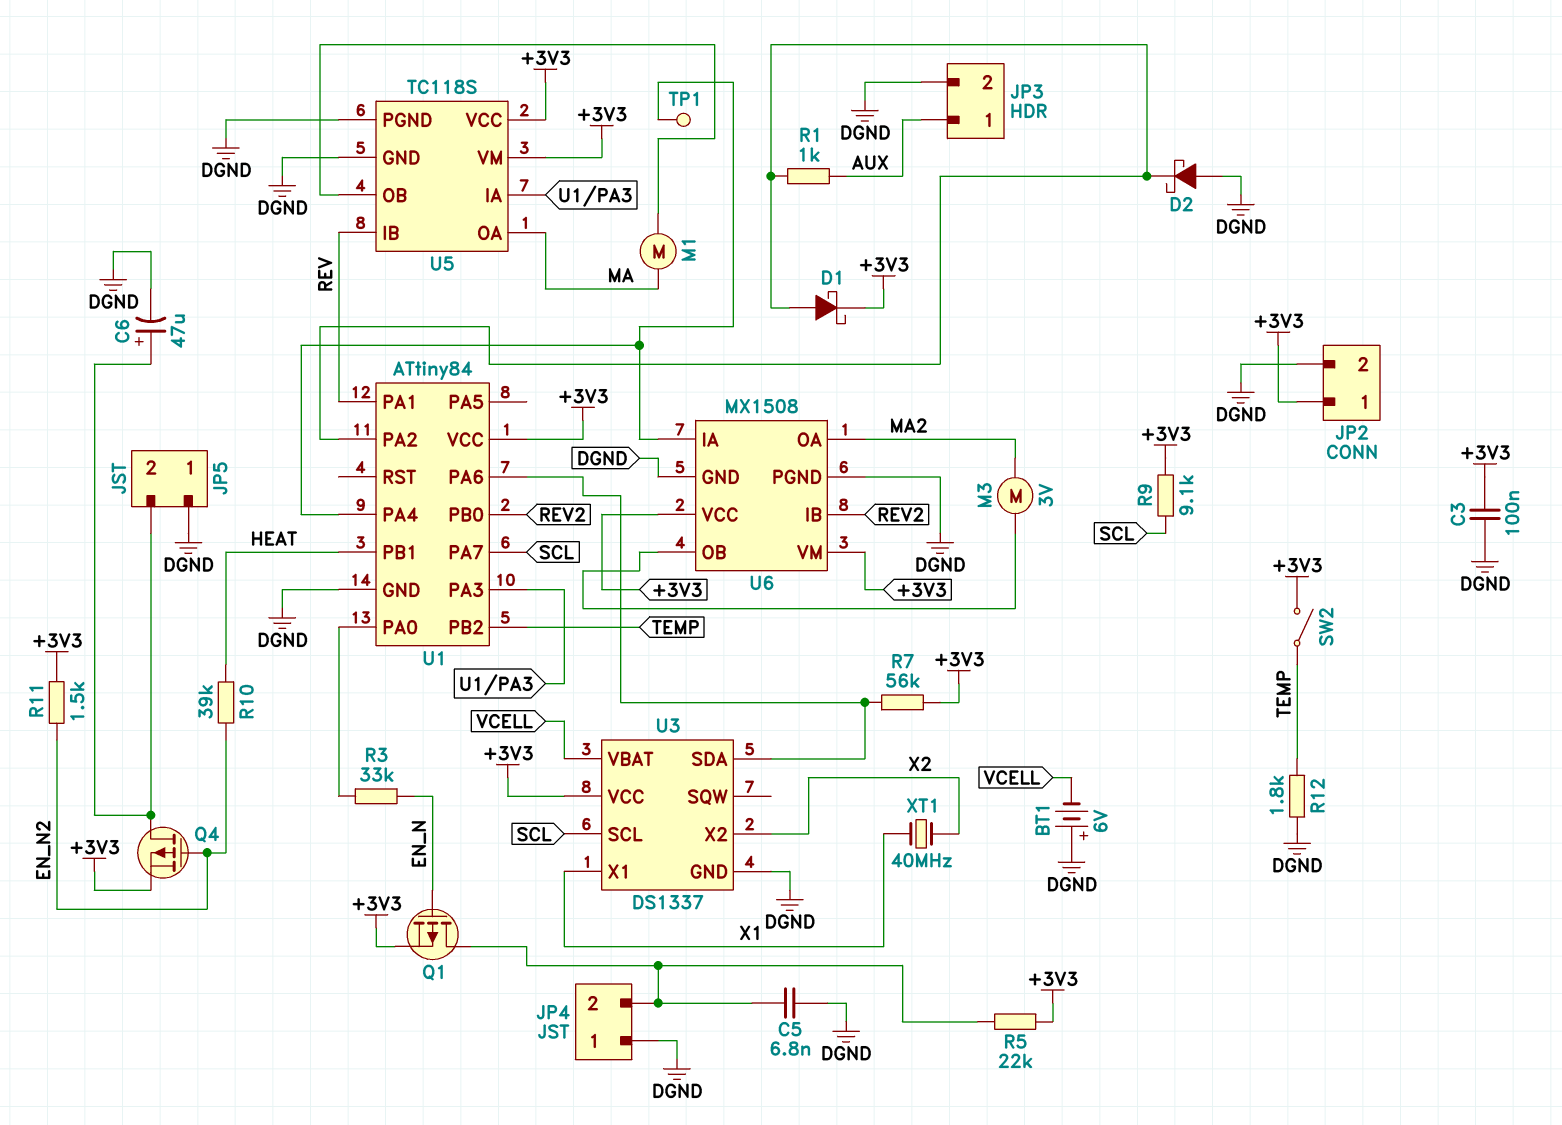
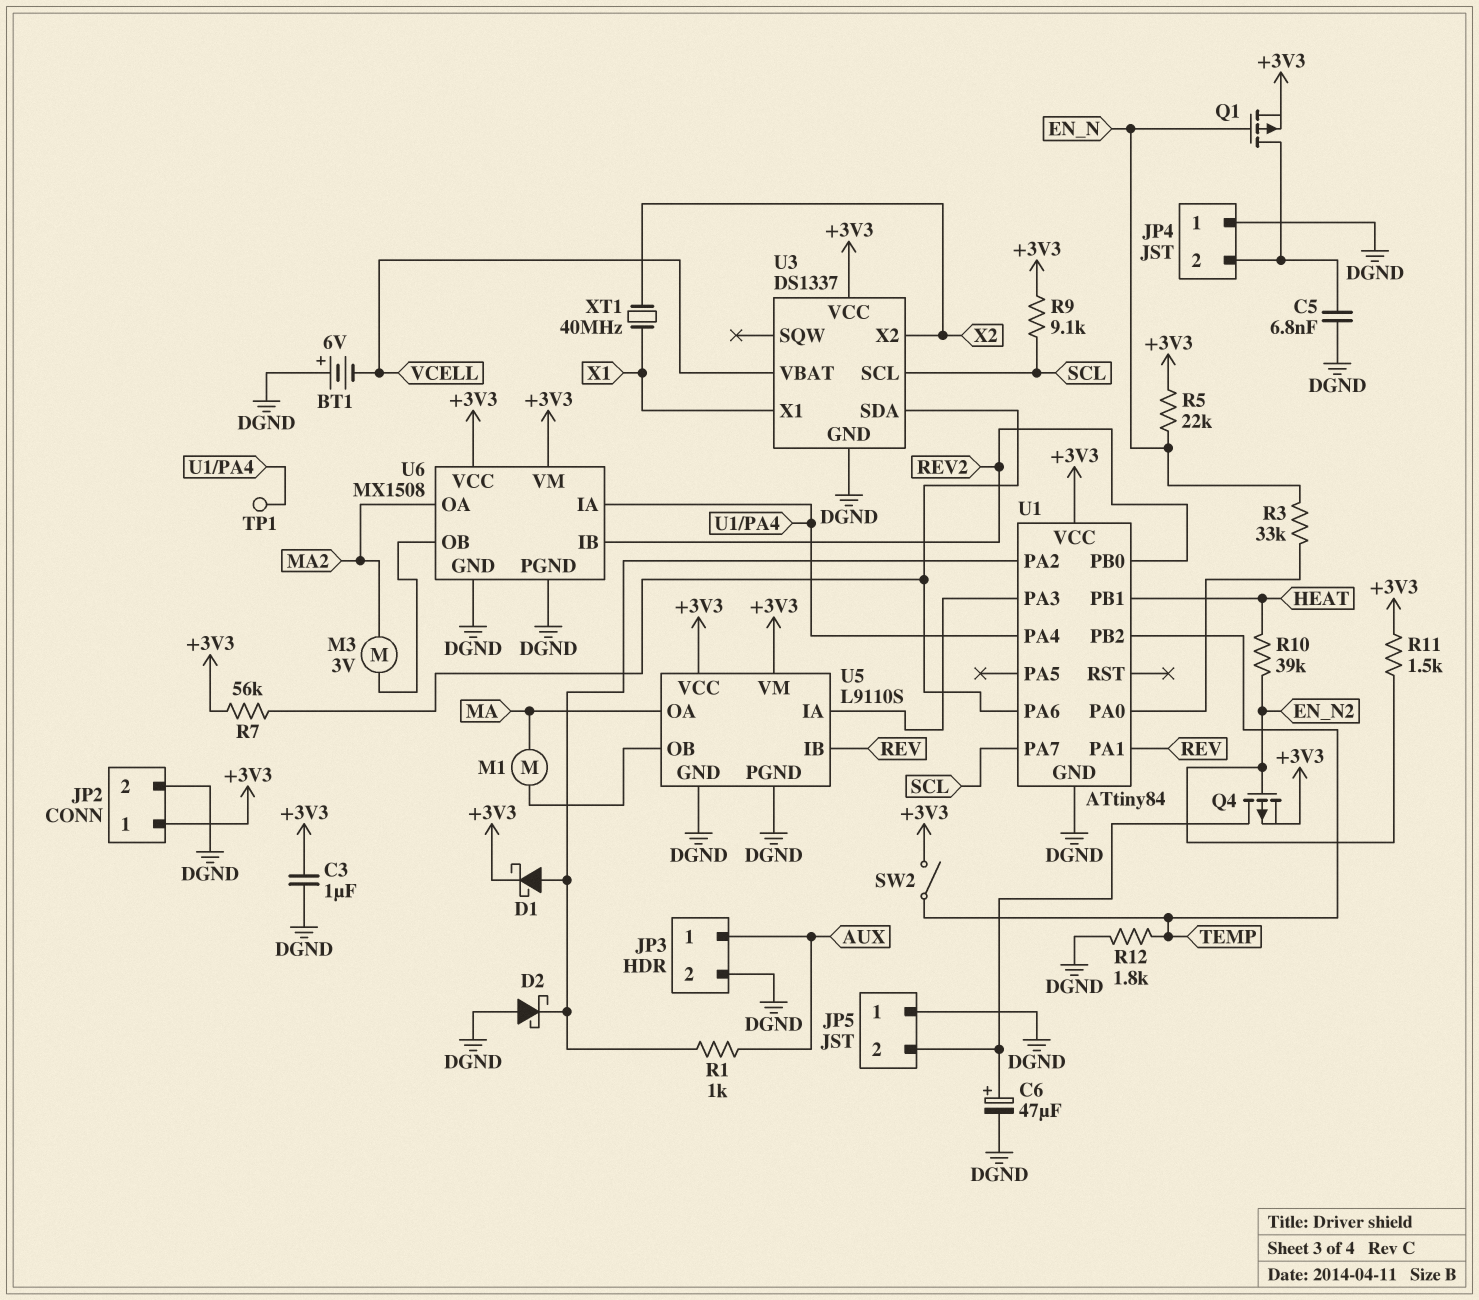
C3: 100nF (+3V3, DGND) -> 1uF (+3V3, DGND)
R5: 22k (+3V3, JP4/2) -> 22k (+3V3, EN_N)
U5: TC118S -> L9110S

